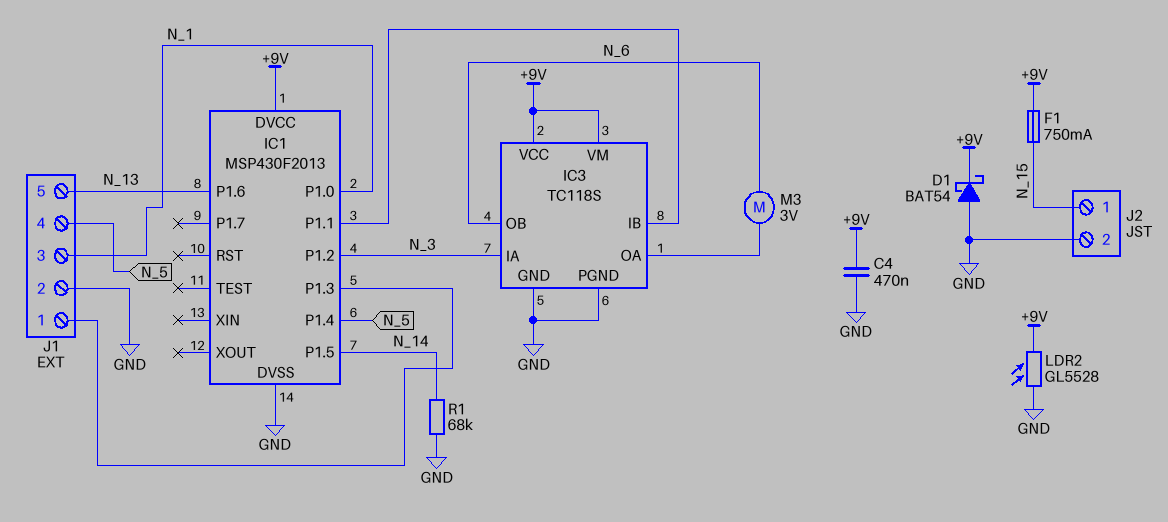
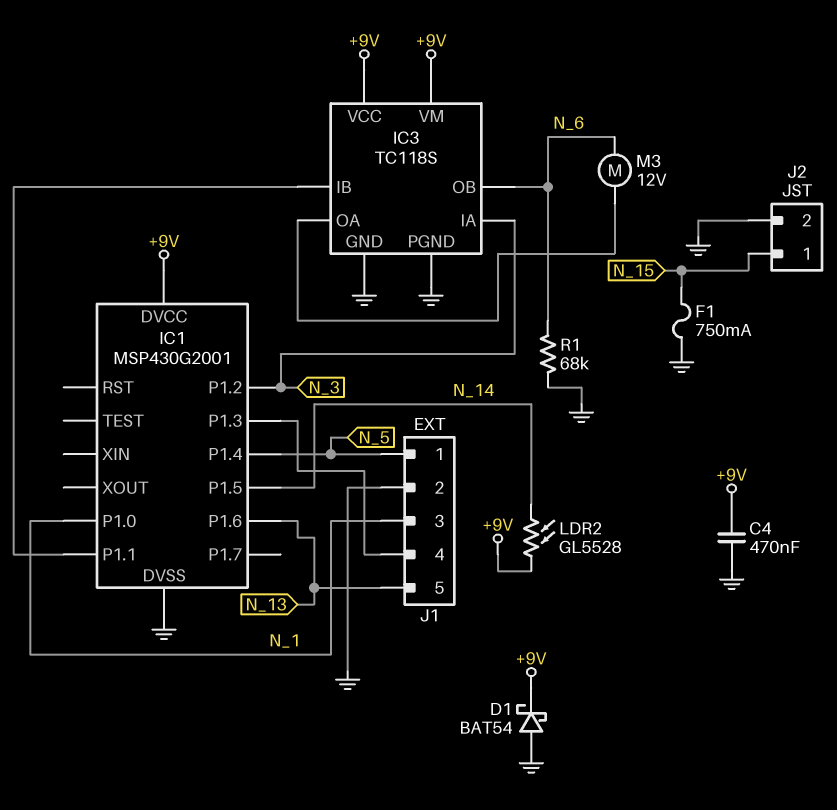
F1: 750mA (+9V, N_15) -> 750mA (GND, N_15)
IC1: MSP430F2013 -> MSP430G2001
J1 pin 1: IC1/P1.3 -> N_5
J1 pin 4: N_5 -> IC1/P1.3
LDR2: GL5528 (+9V, GND) -> GL5528 (+9V, N_14)
M3: motor 3V (IC3/OA, N_6) -> motor 12V (IC3/OA, N_6)
R1: 68k (GND, N_14) -> 68k (GND, N_6)

